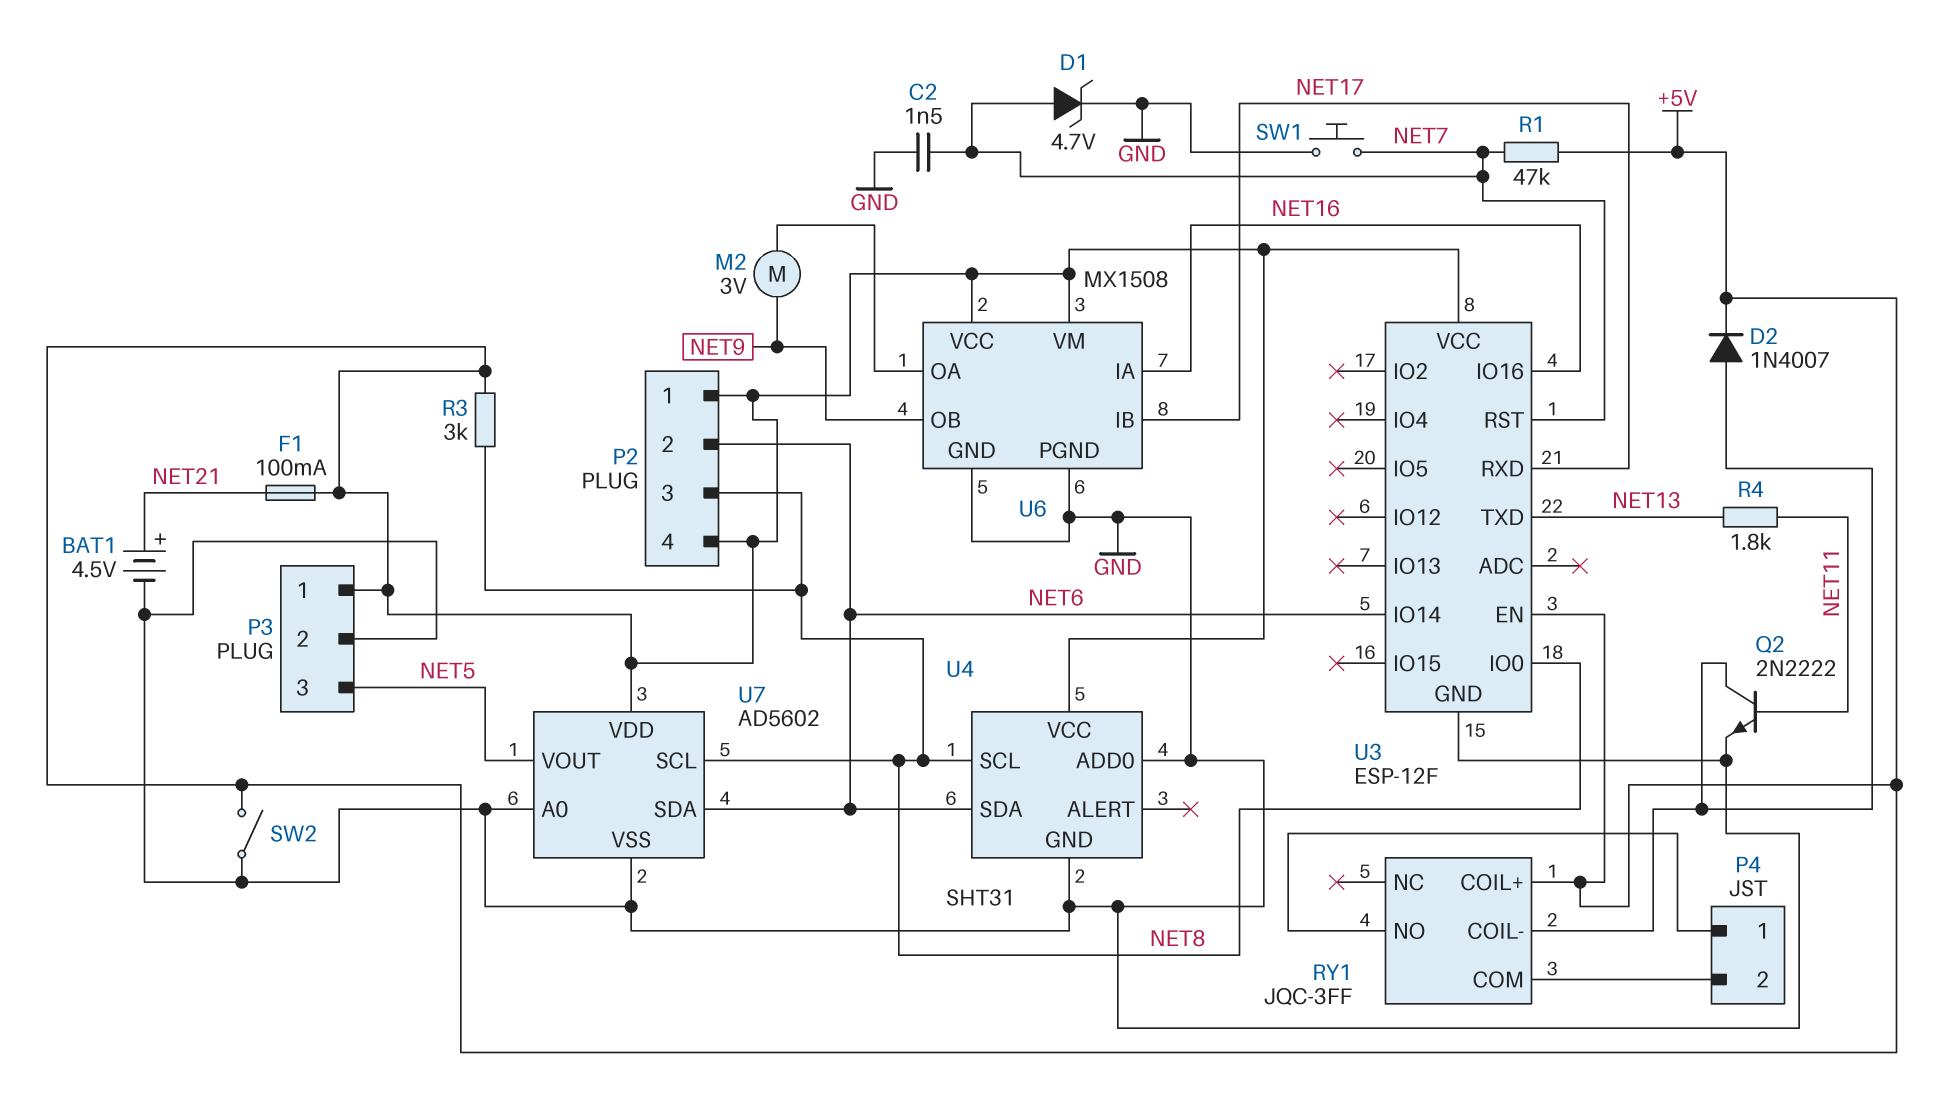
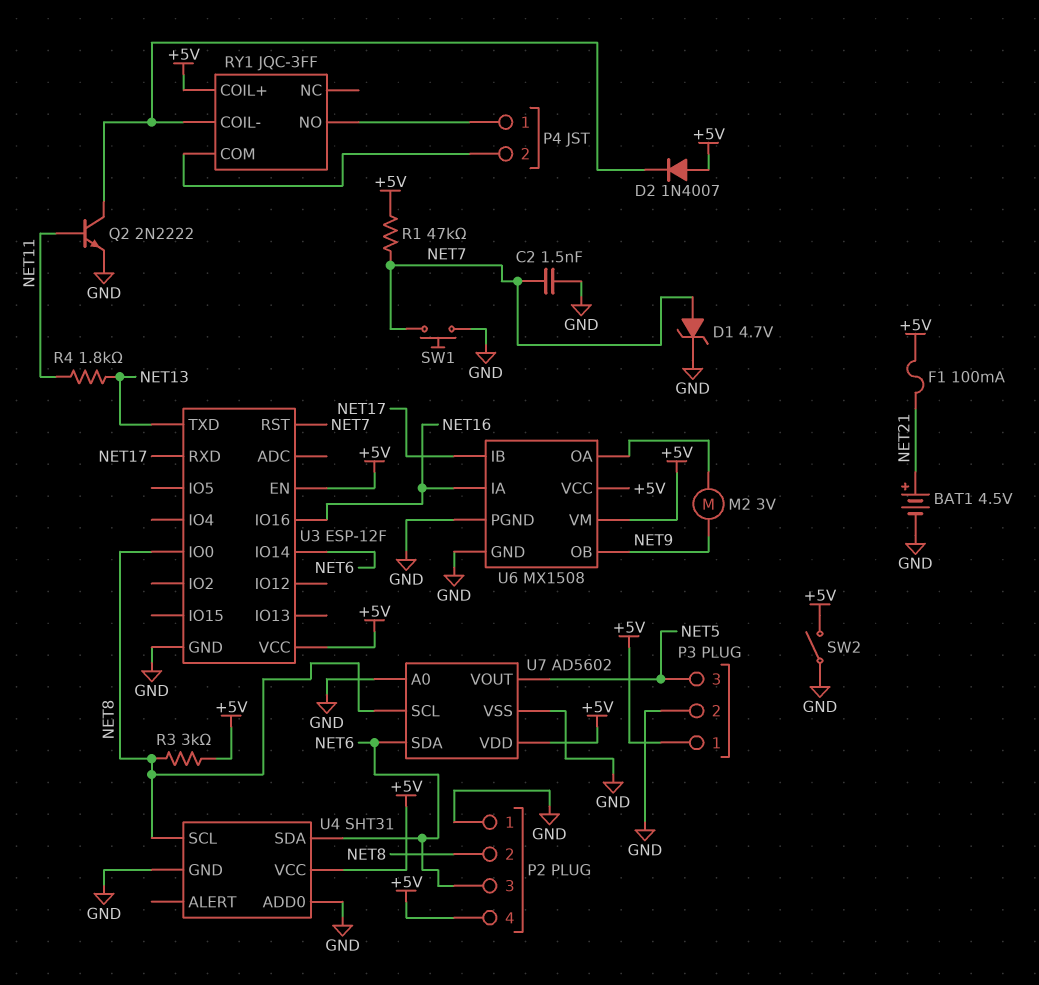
D2: diode 1N4007 (A RY1/COIL-, K +5V) -> diode 1N4007 (A +5V, K RY1/COIL-)
P2 pin 1: +5V -> GND
P2 pin 2: NET6 -> NET8
P2 pin 3: NET8 -> NET6

